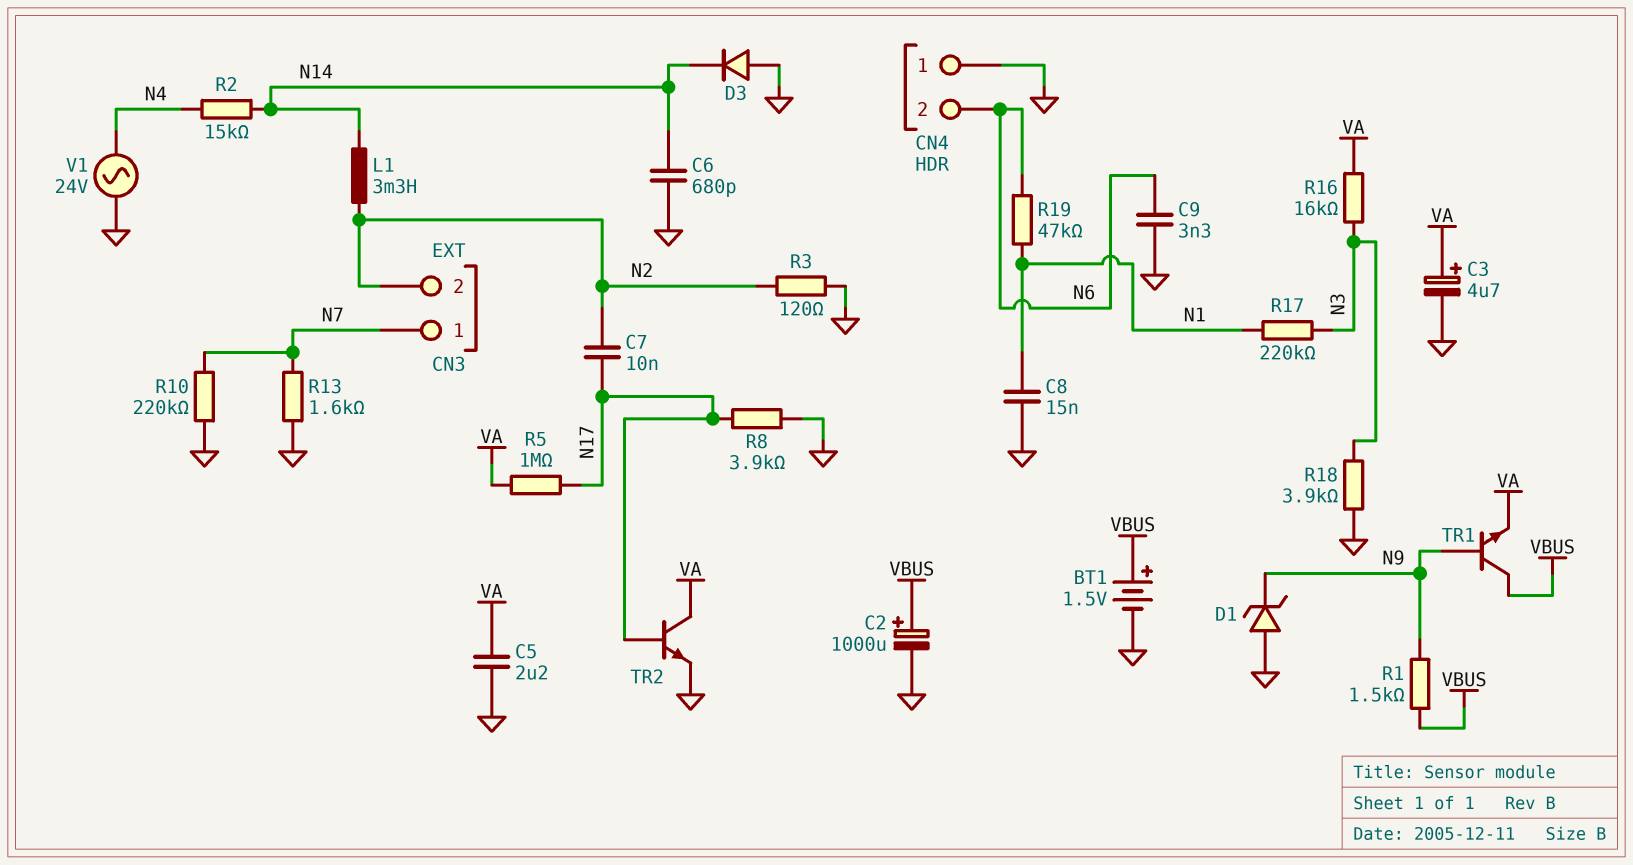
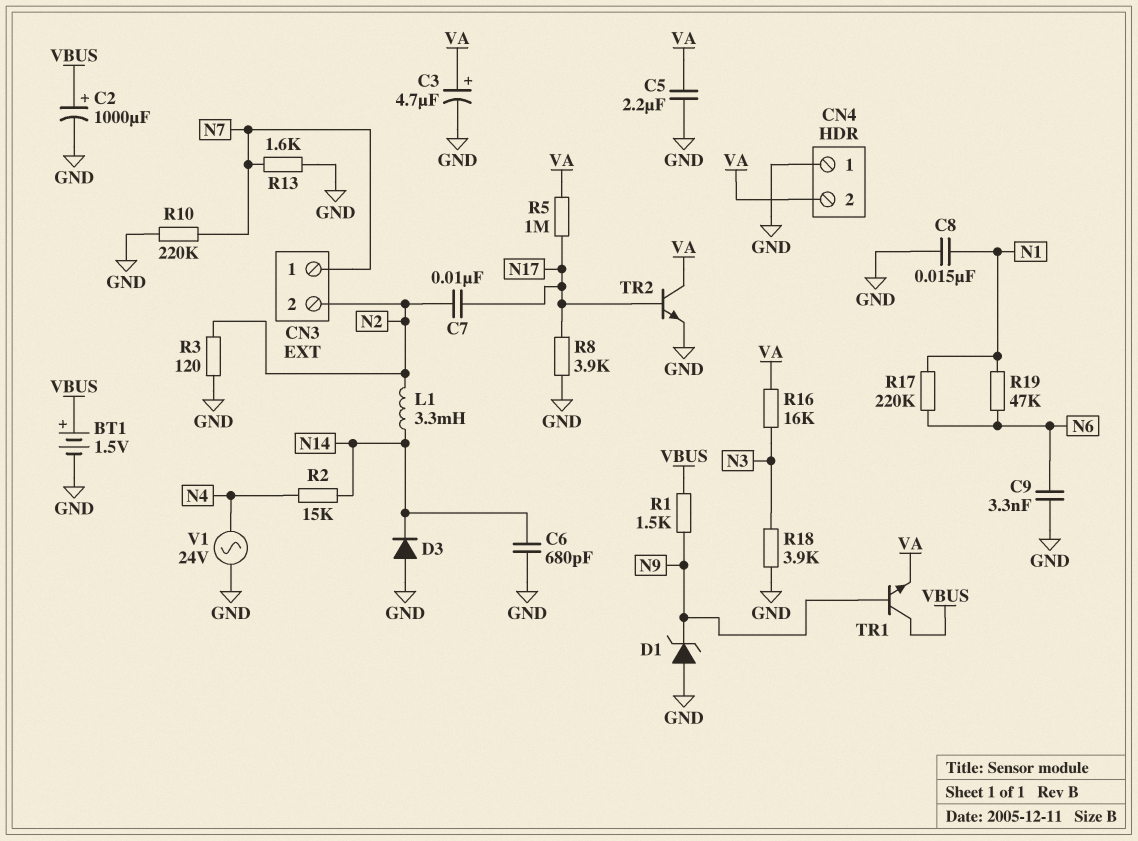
CN4 pin 2: N6 -> VA
R17: 220k (N1, N3) -> 220k (N1, N6)

